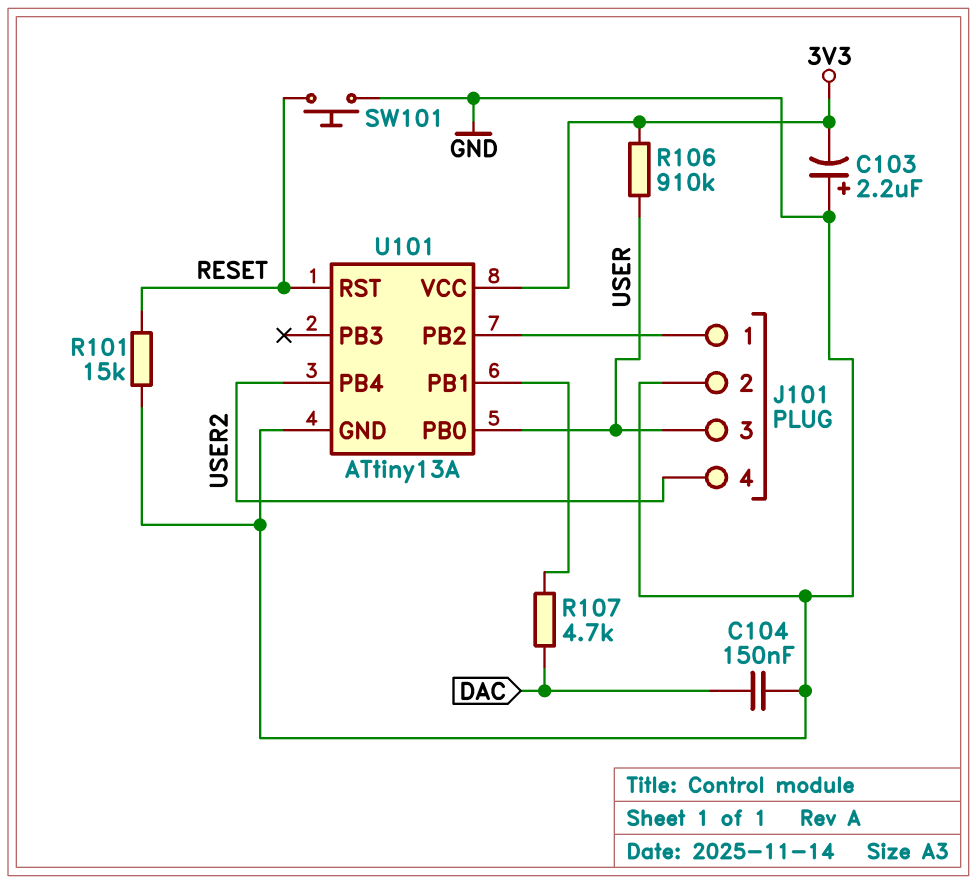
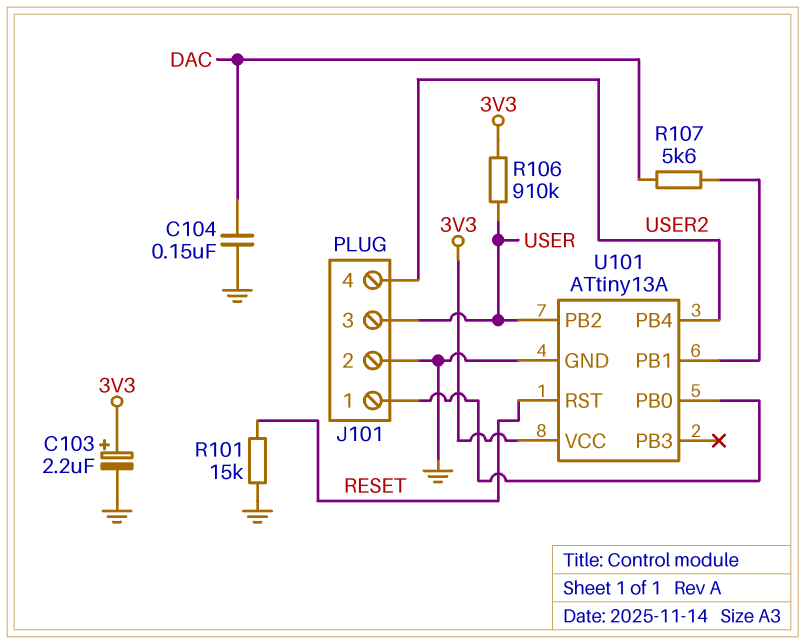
C103: 2.2uF (plus GND, minus 3V3) -> 2.2uF (plus 3V3, minus GND)
R107: 4.7k (DAC, U101/PB1) -> 5.6k (DAC, U101/PB1)
SW101: button (GND, RESET) -> none
U101 pin PB0: USER -> J101/1
U101 pin PB2: J101/1 -> USER

